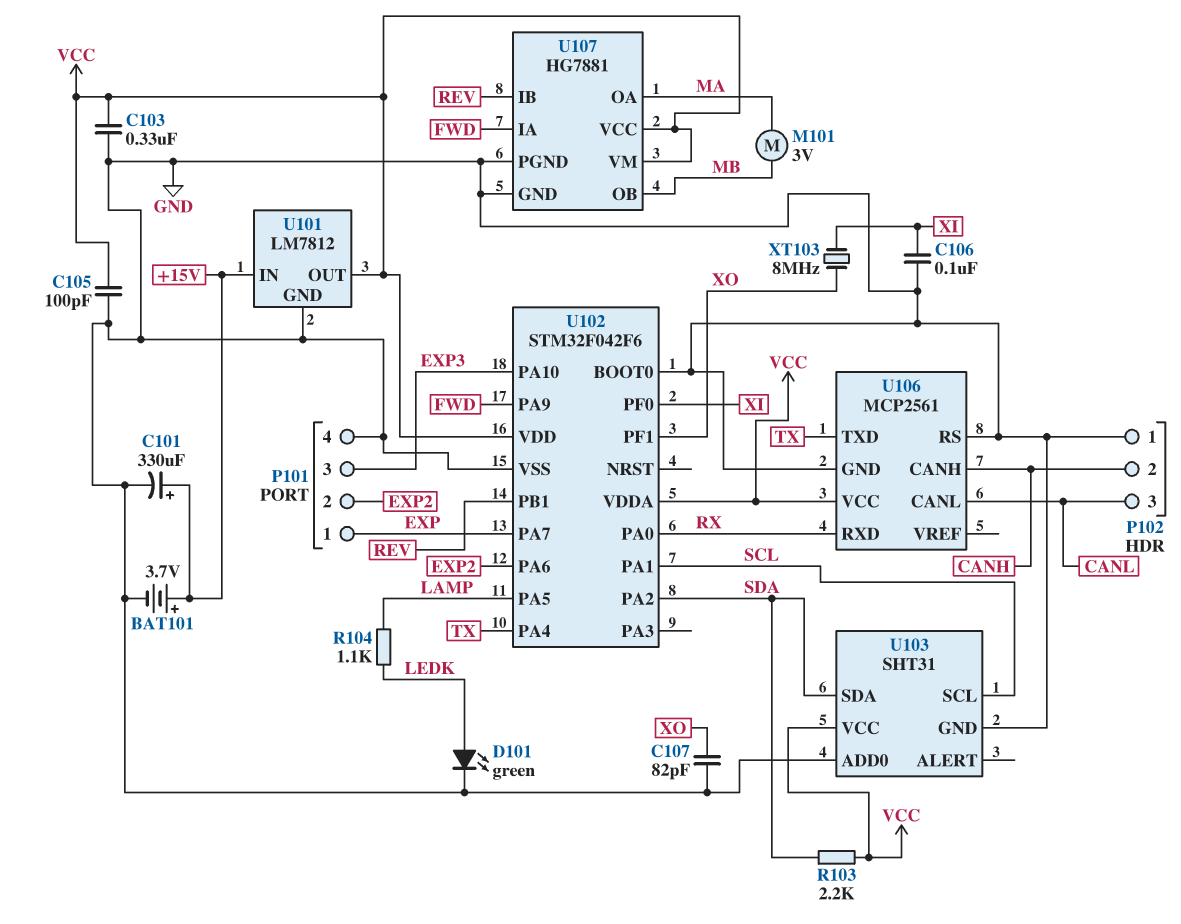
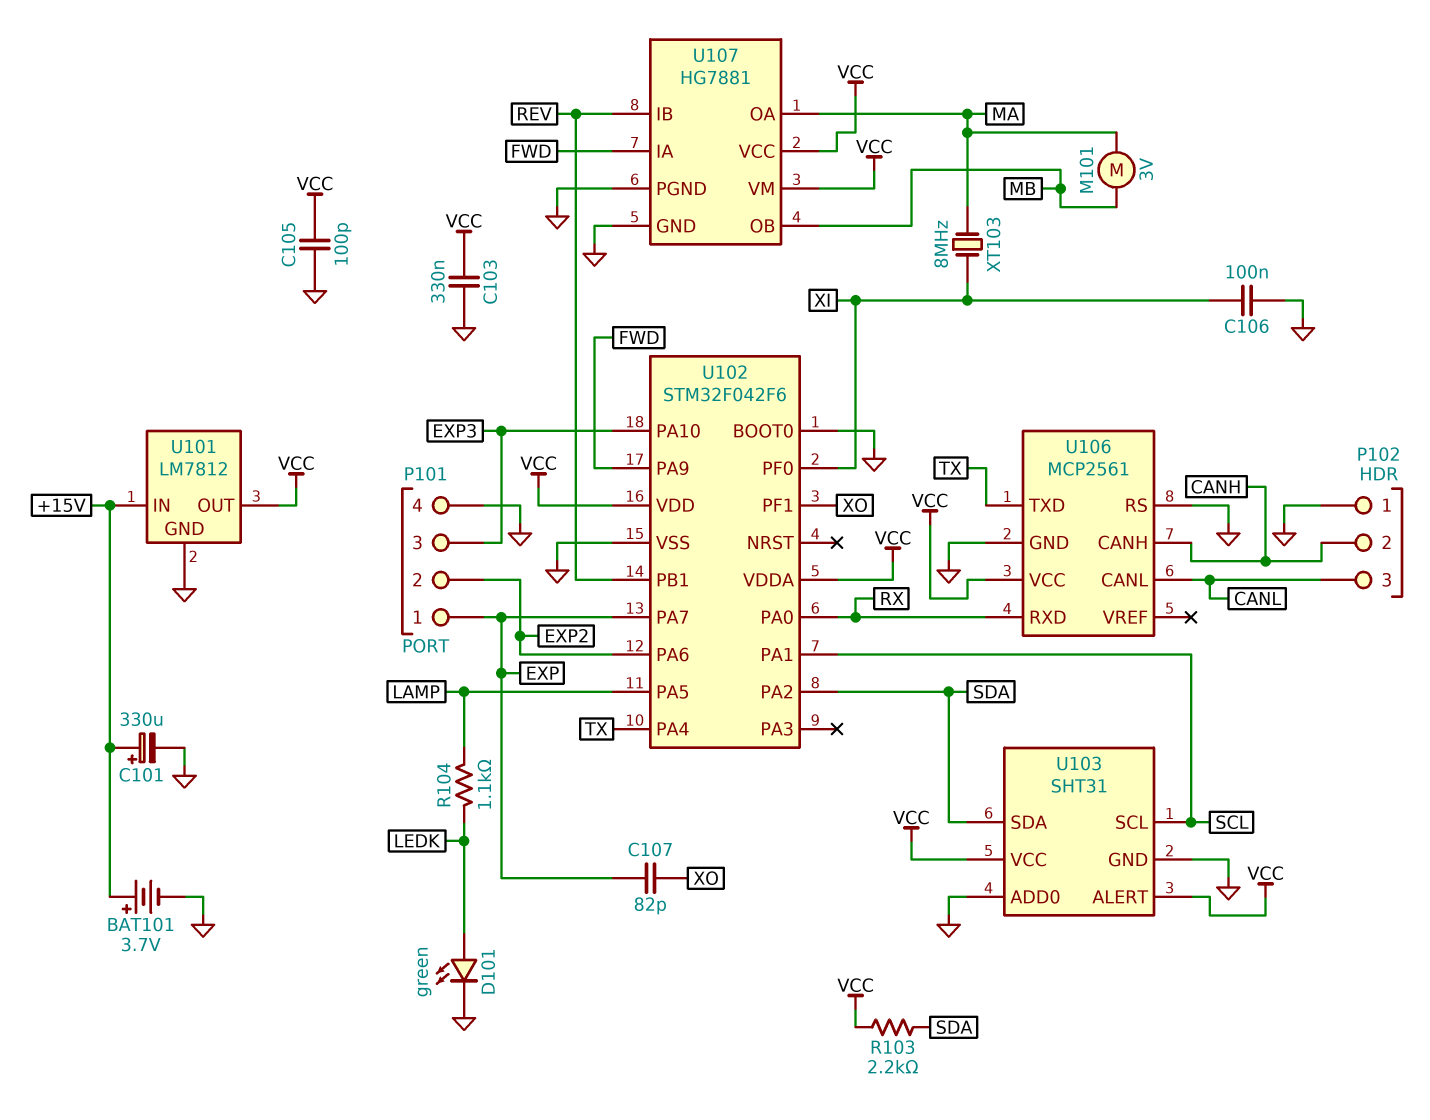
C107: 82pF (GND, XO) -> 82pF (EXP, XO)
U103 pin ALERT: none -> VCC
XT103: 8MHz (XI, XO) -> 8MHz (MA, XI)

